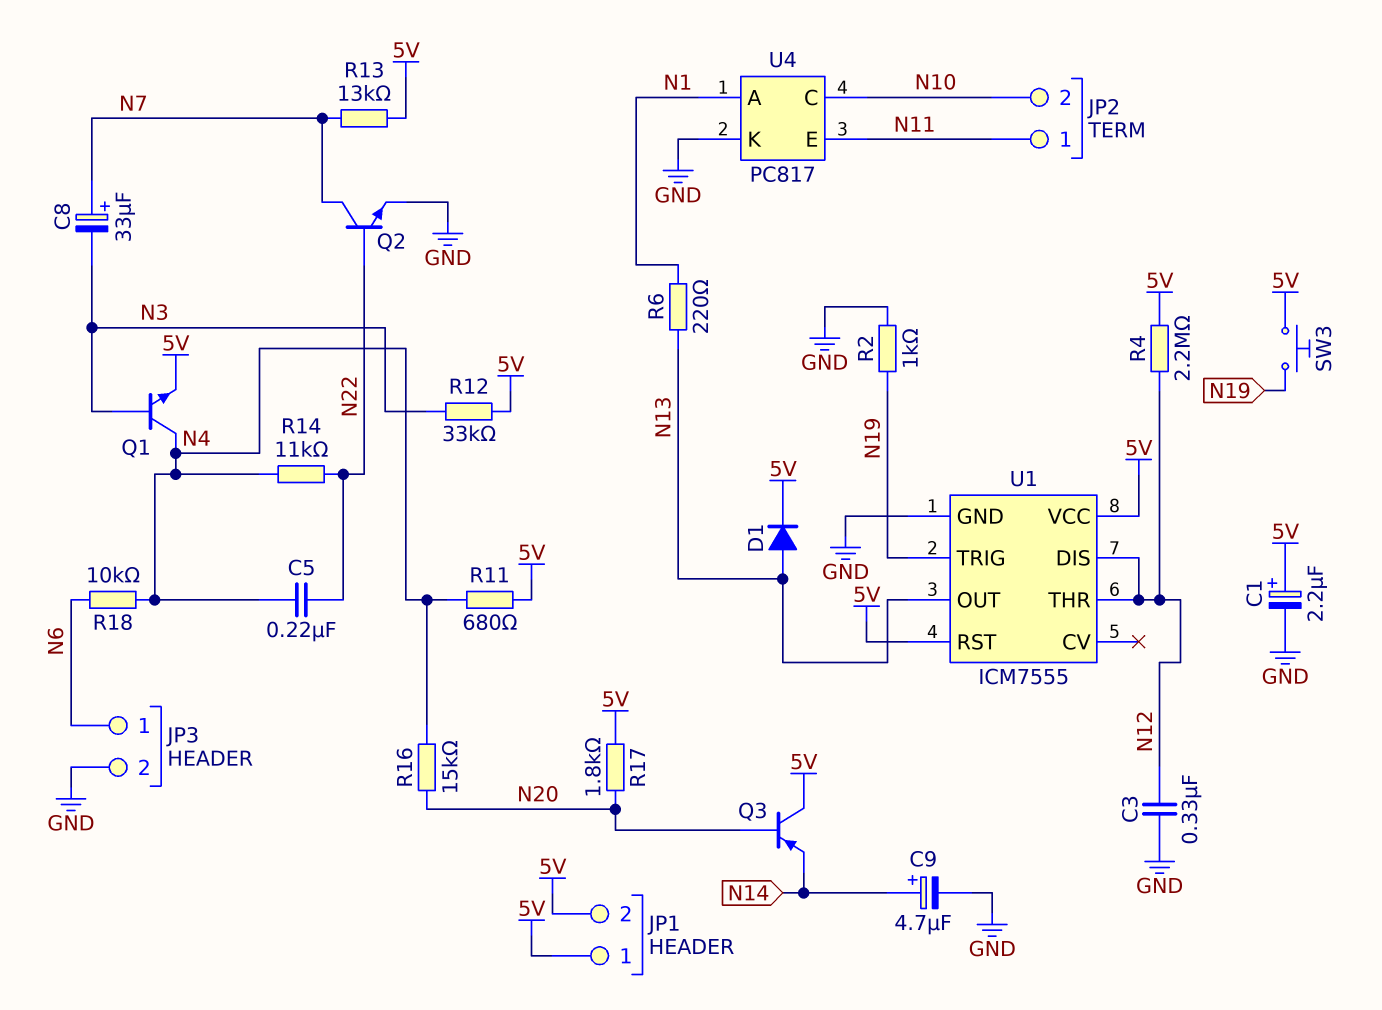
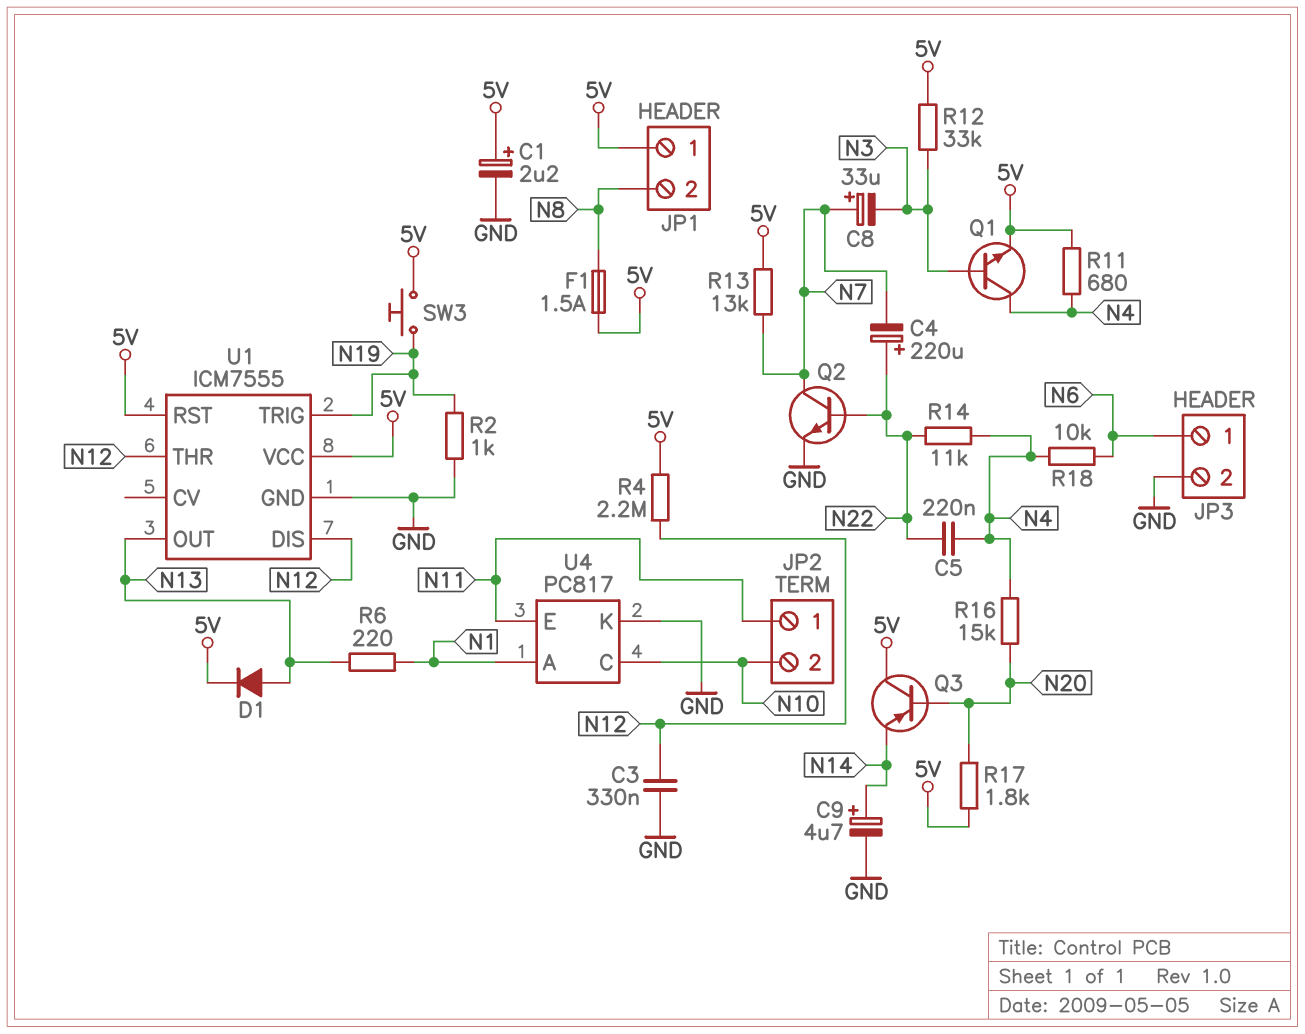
C4: none -> 220uF (plus N22, minus N7)
F1: none -> 1.5A (5V, N8)
JP1 pin 2: 5V -> N8

